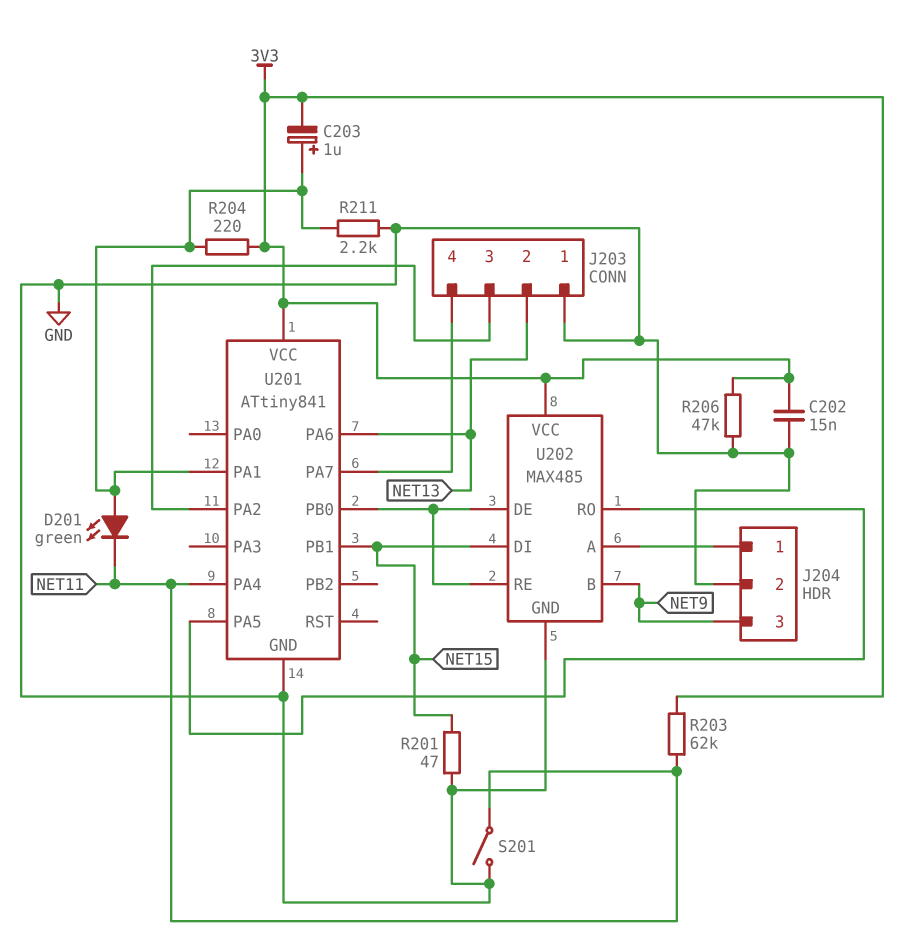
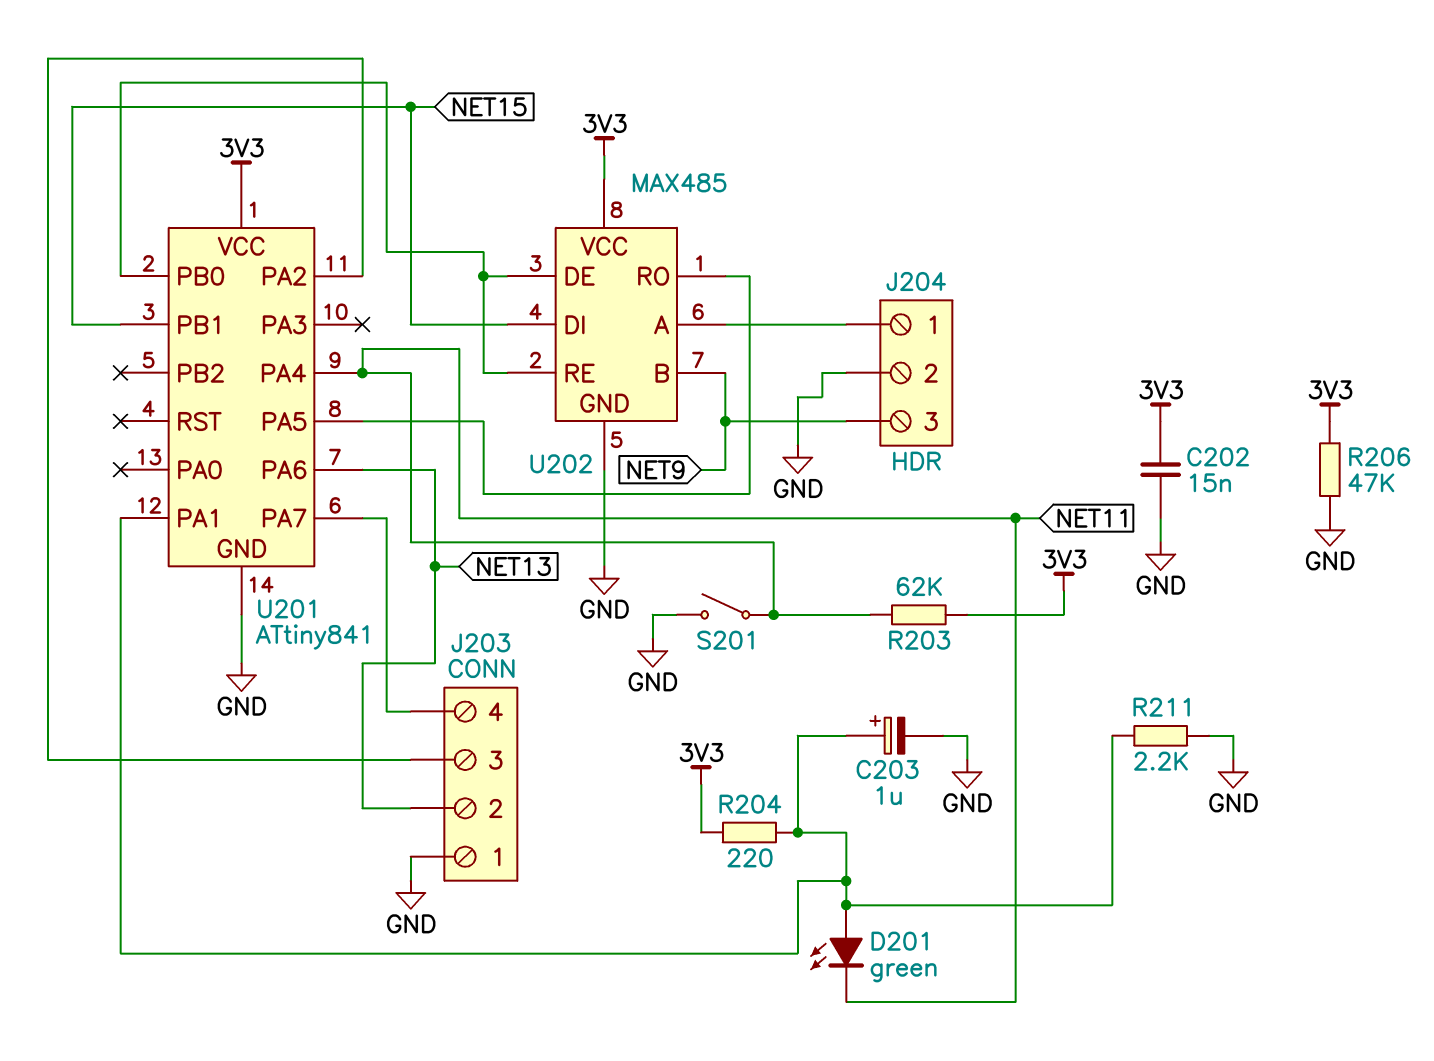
C203: 1uF (plus U201/PA1, minus 3V3) -> 1uF (plus U201/PA1, minus GND)
R201: 47 (GND, NET15) -> none

